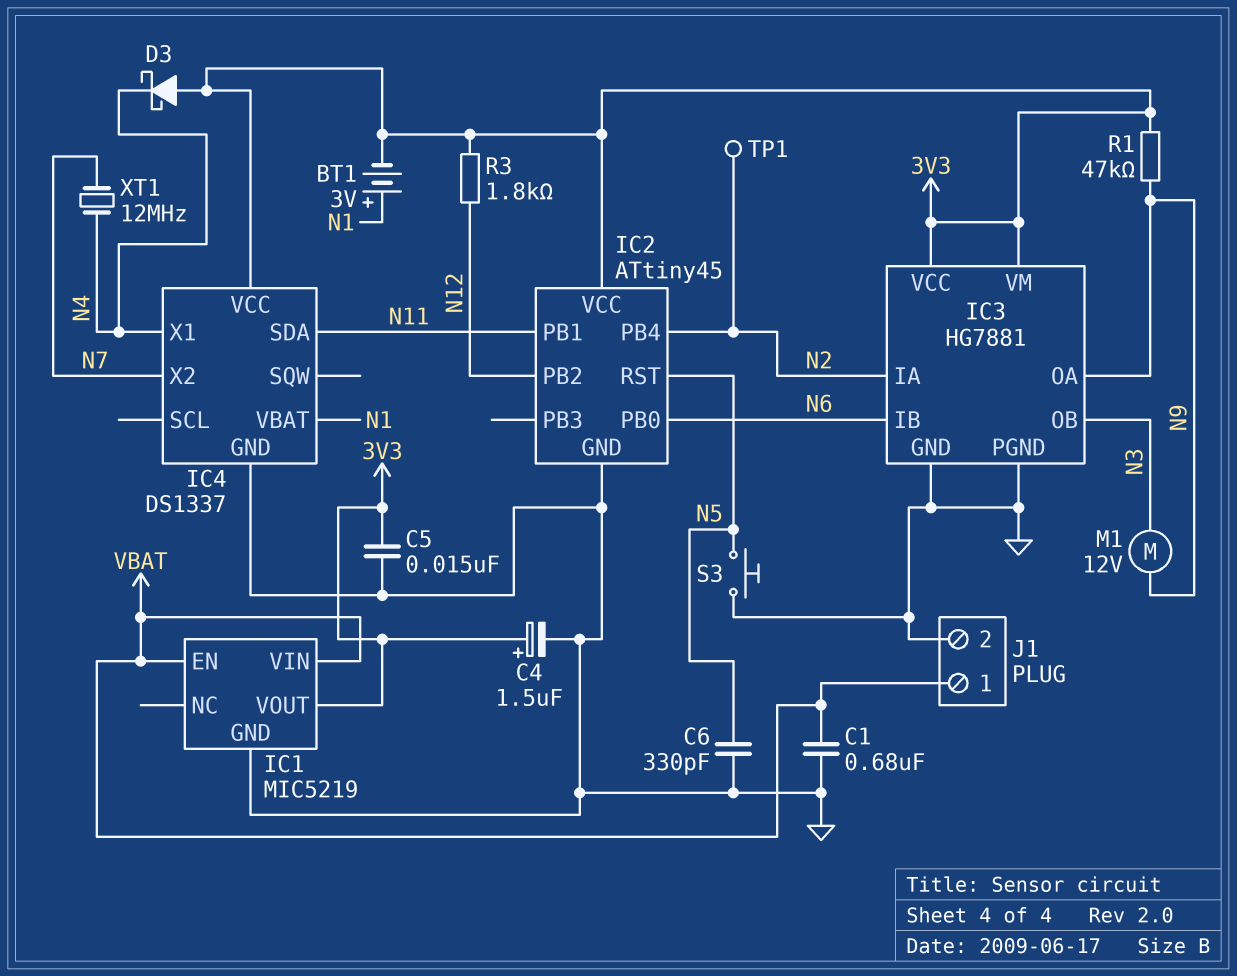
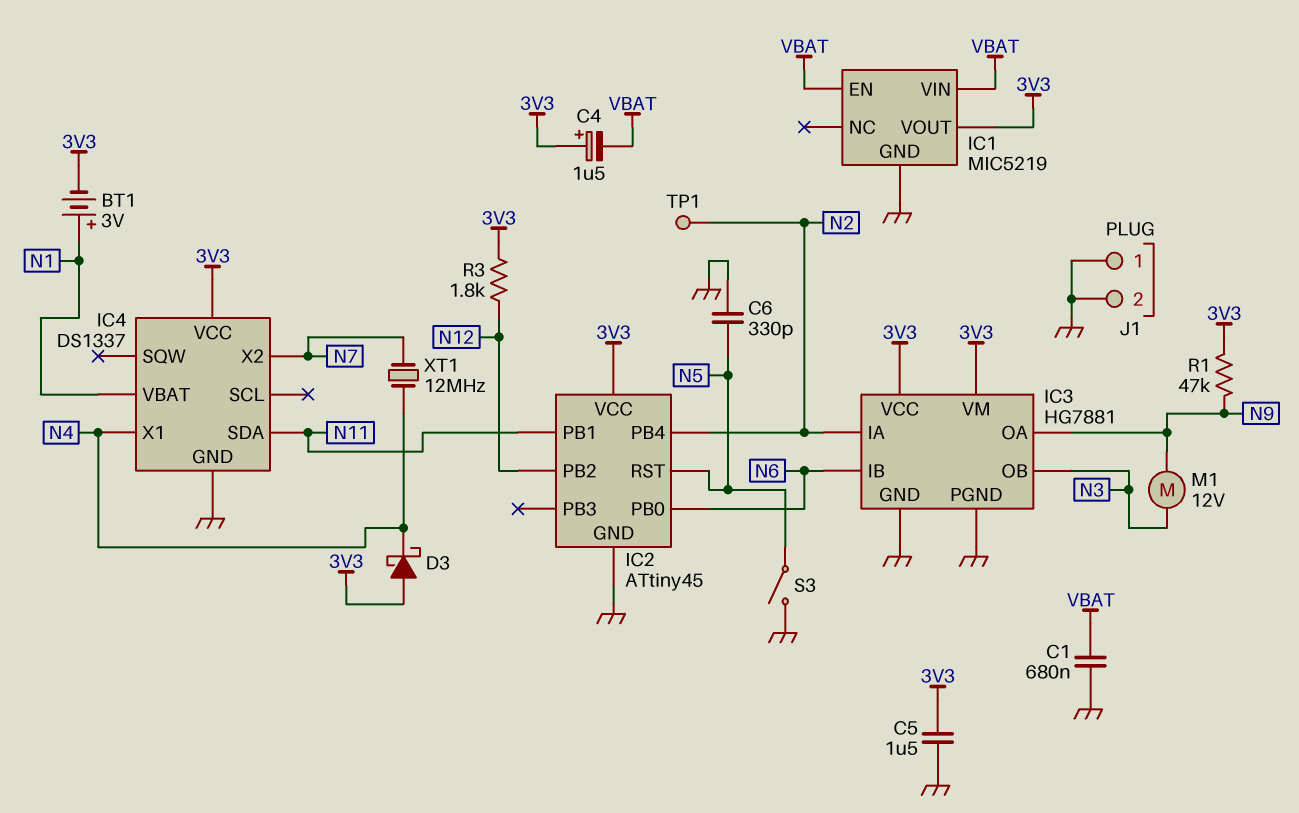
C4: 1.5uF (plus 3V3, minus GND) -> 1.5uF (plus 3V3, minus VBAT)
C5: 15nF (3V3, GND) -> 1.5uF (3V3, GND)
J1 pin 1: VBAT -> GND
S3: button (GND, N5) -> switch (GND, N5)

